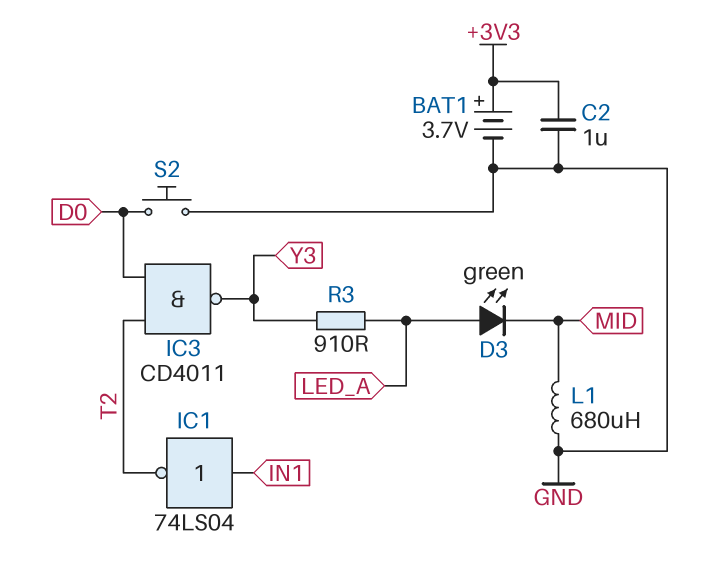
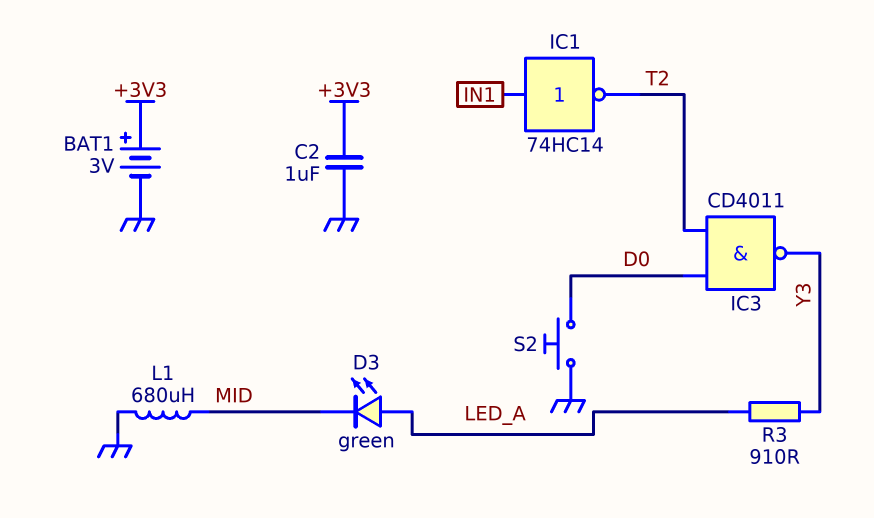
BAT1: 3.7V (plus +3V3, minus GND) -> 3V (plus +3V3, minus GND)
IC1: NOT 74LS04 (in IN1, out T2) -> NOT 74HC14 (in IN1, out T2)

